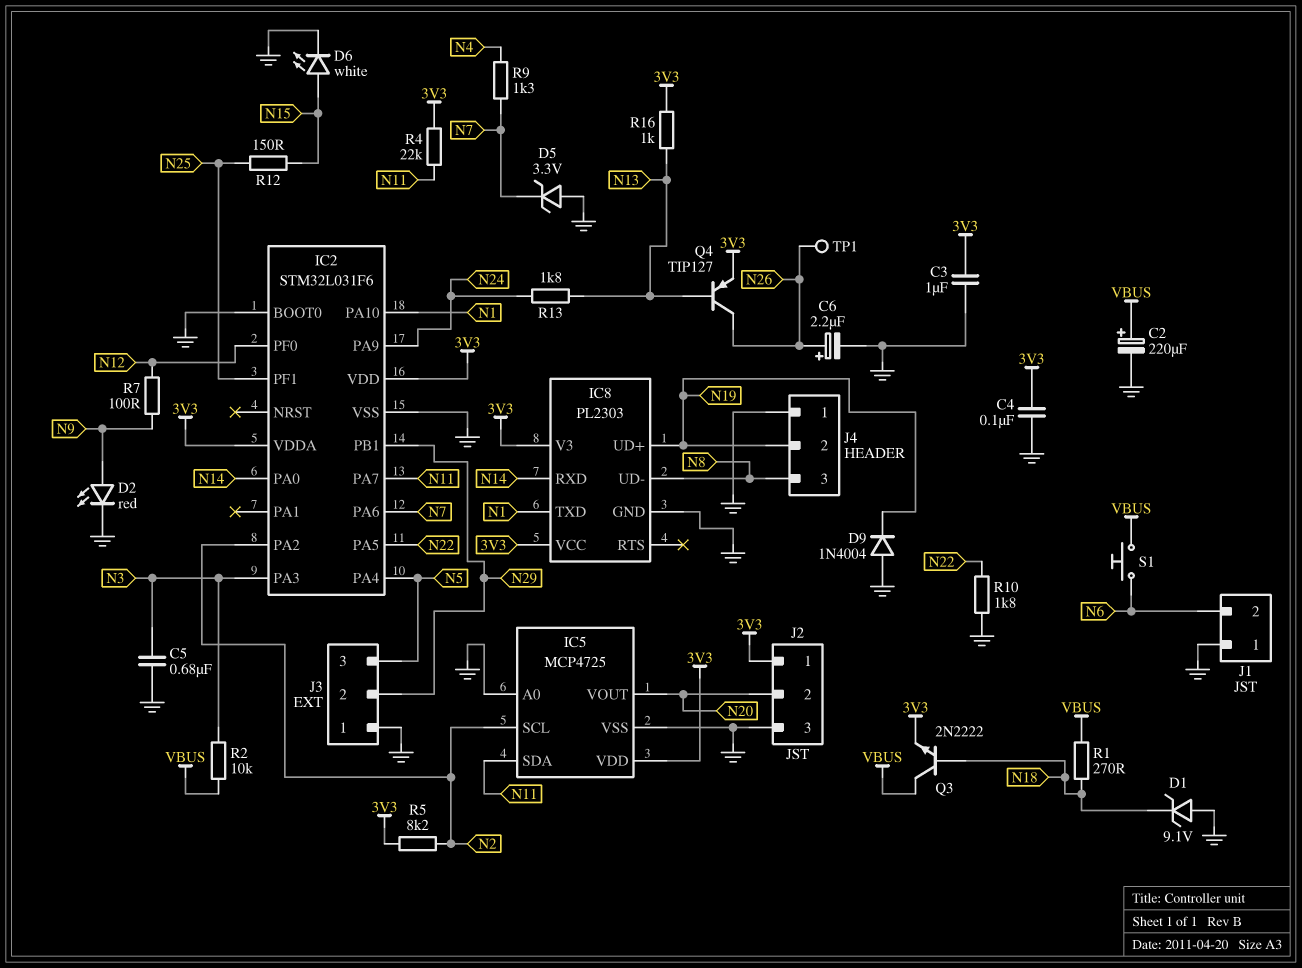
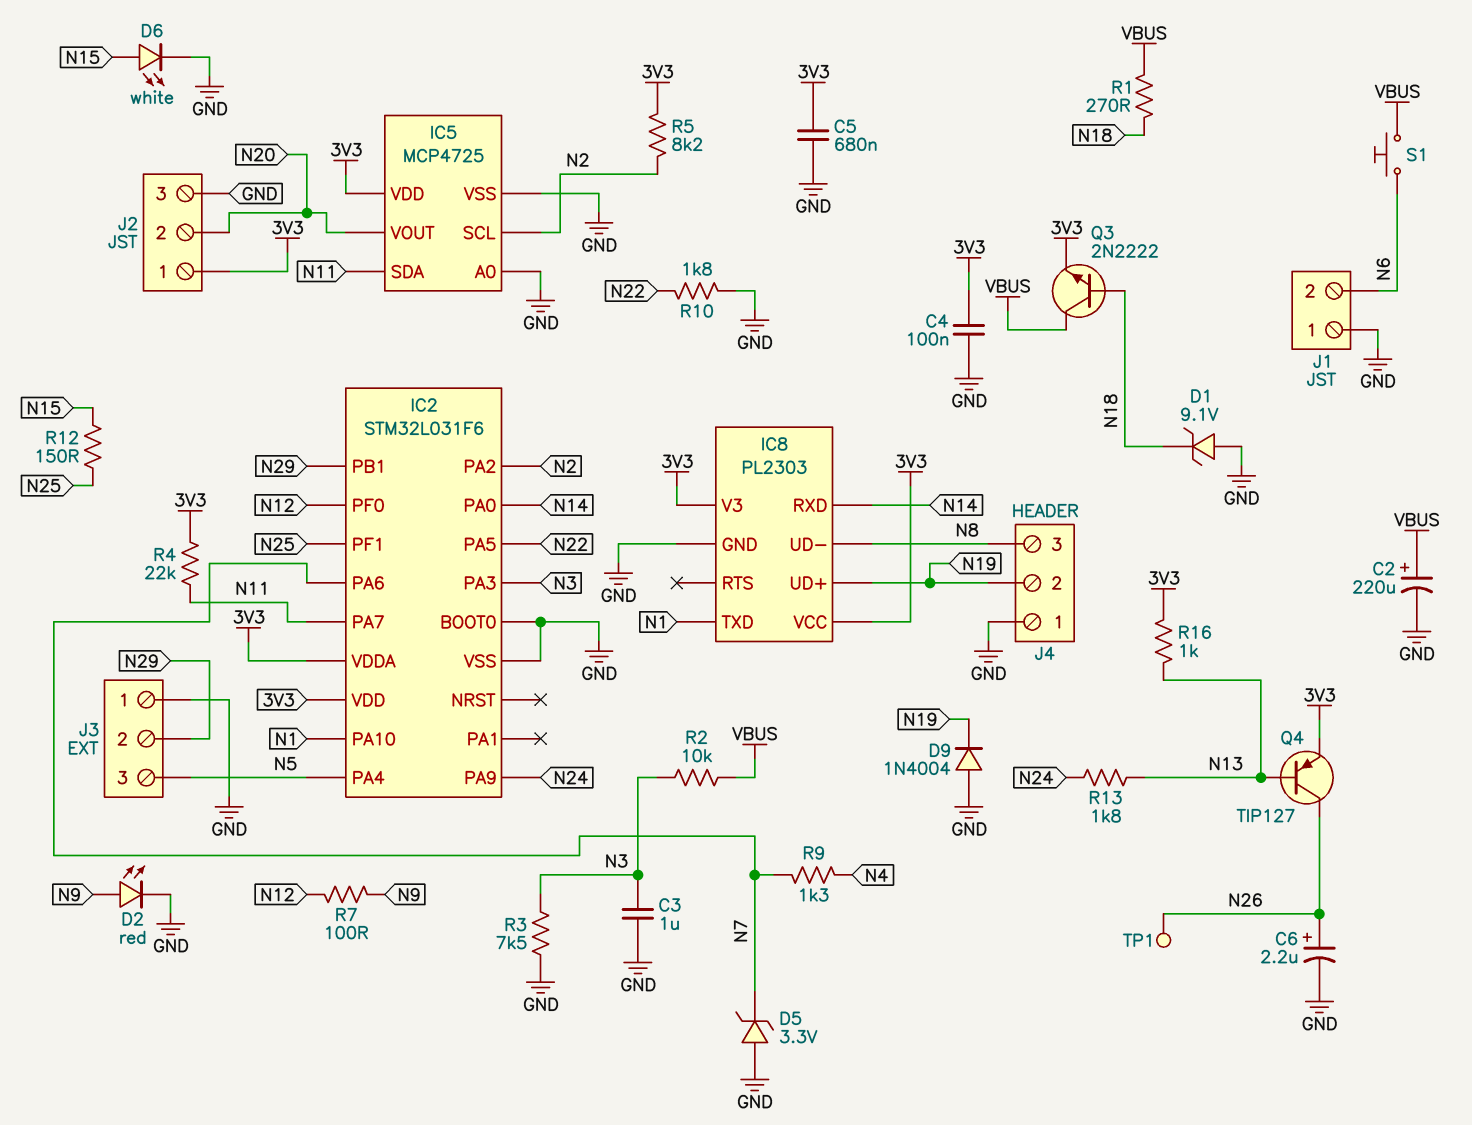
C3: 1uF (3V3, GND) -> 1uF (GND, N3)
C5: 680nF (GND, N3) -> 680nF (3V3, GND)
R3: none -> 7.5k (GND, N3)

